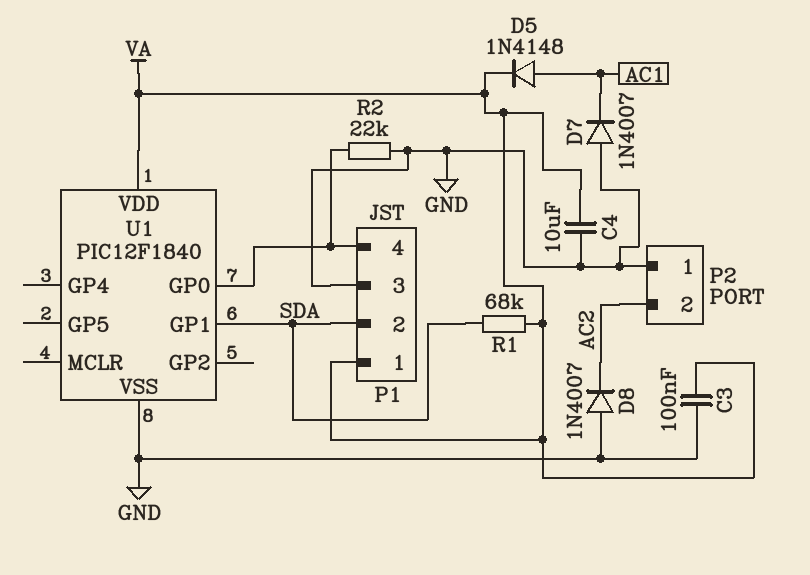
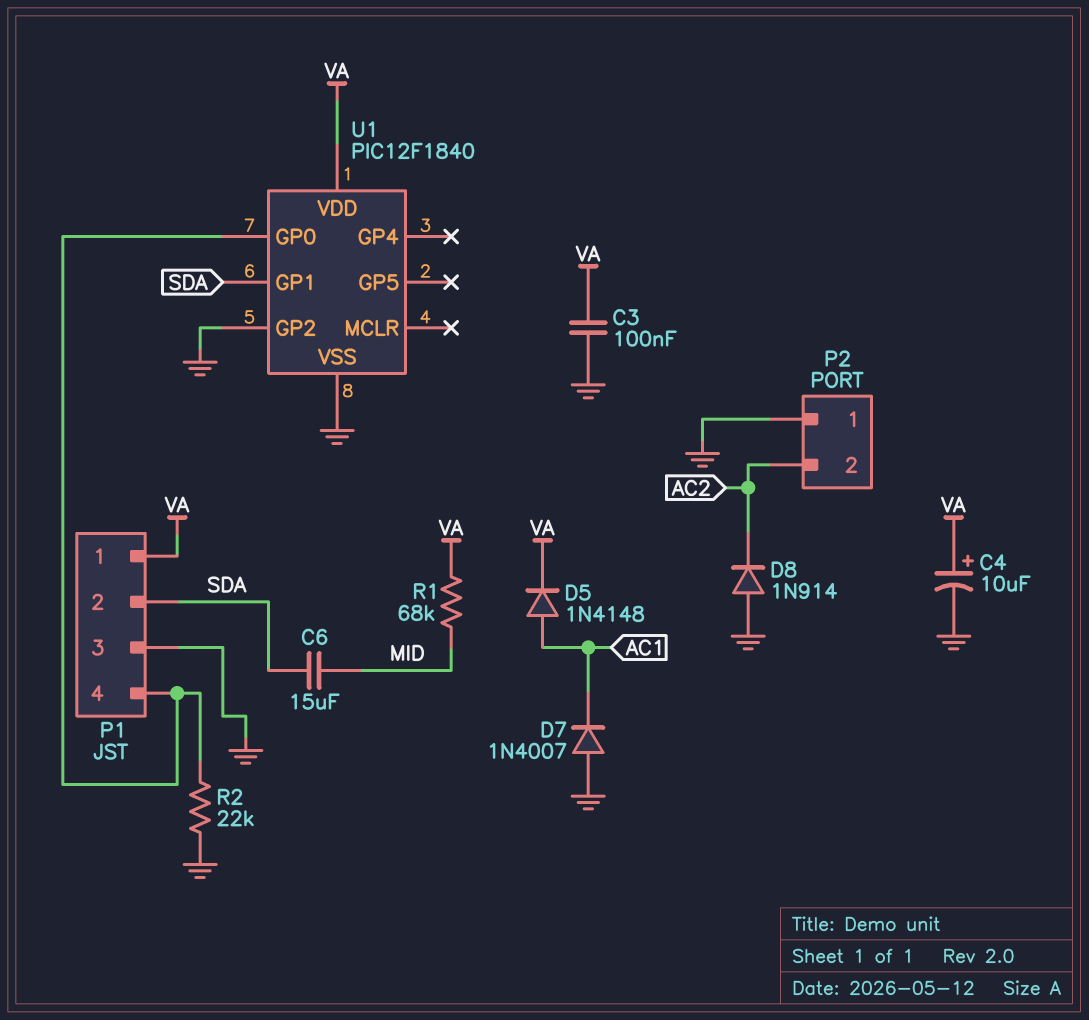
C4: 10uF (GND, VA) -> 10uF (plus VA, minus GND)
C6: none -> 15uF (MID, SDA)
D8: diode 1N4007 (A GND, K AC2) -> diode 1N914 (A GND, K AC2)
R1: 68k (SDA, VA) -> 68k (MID, VA)
U1 pin GP2: none -> GND

